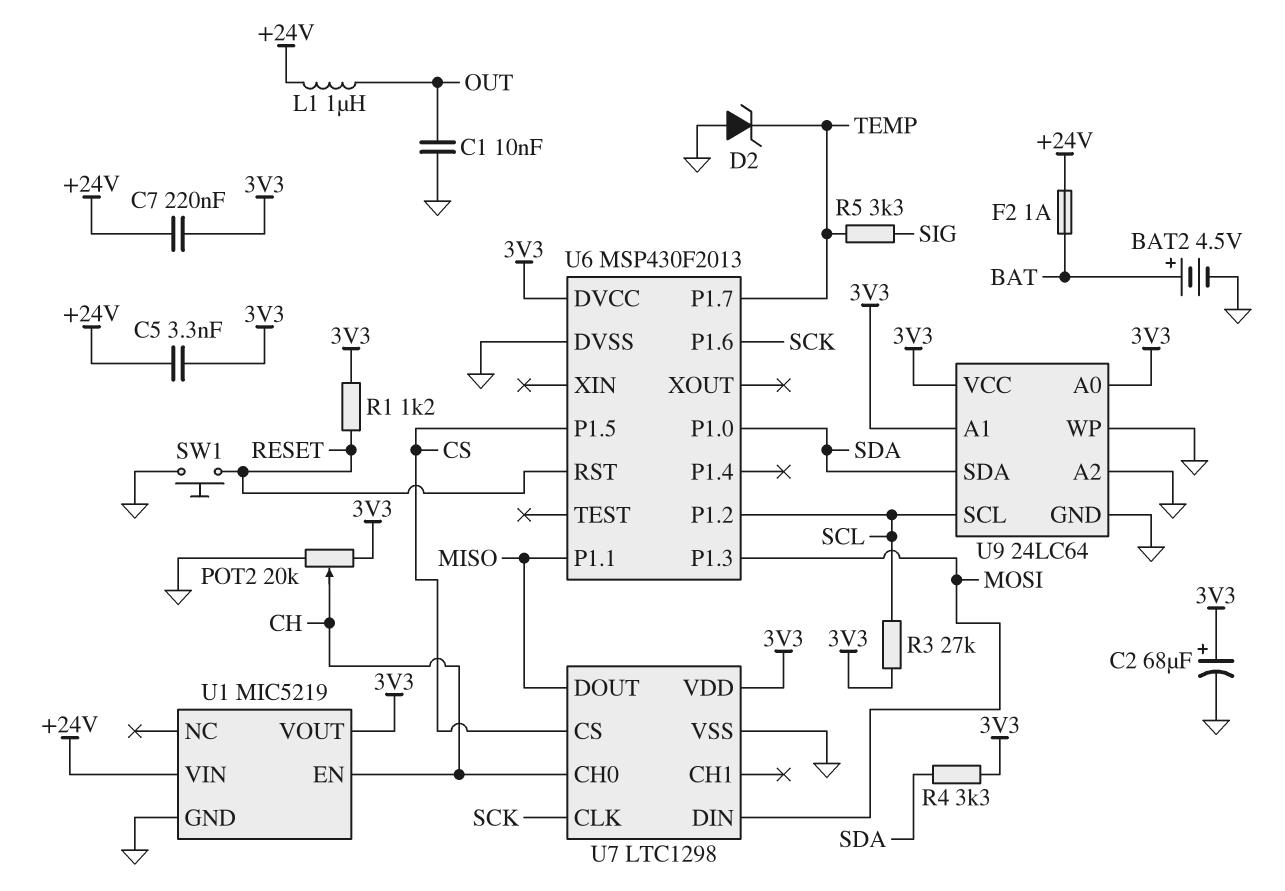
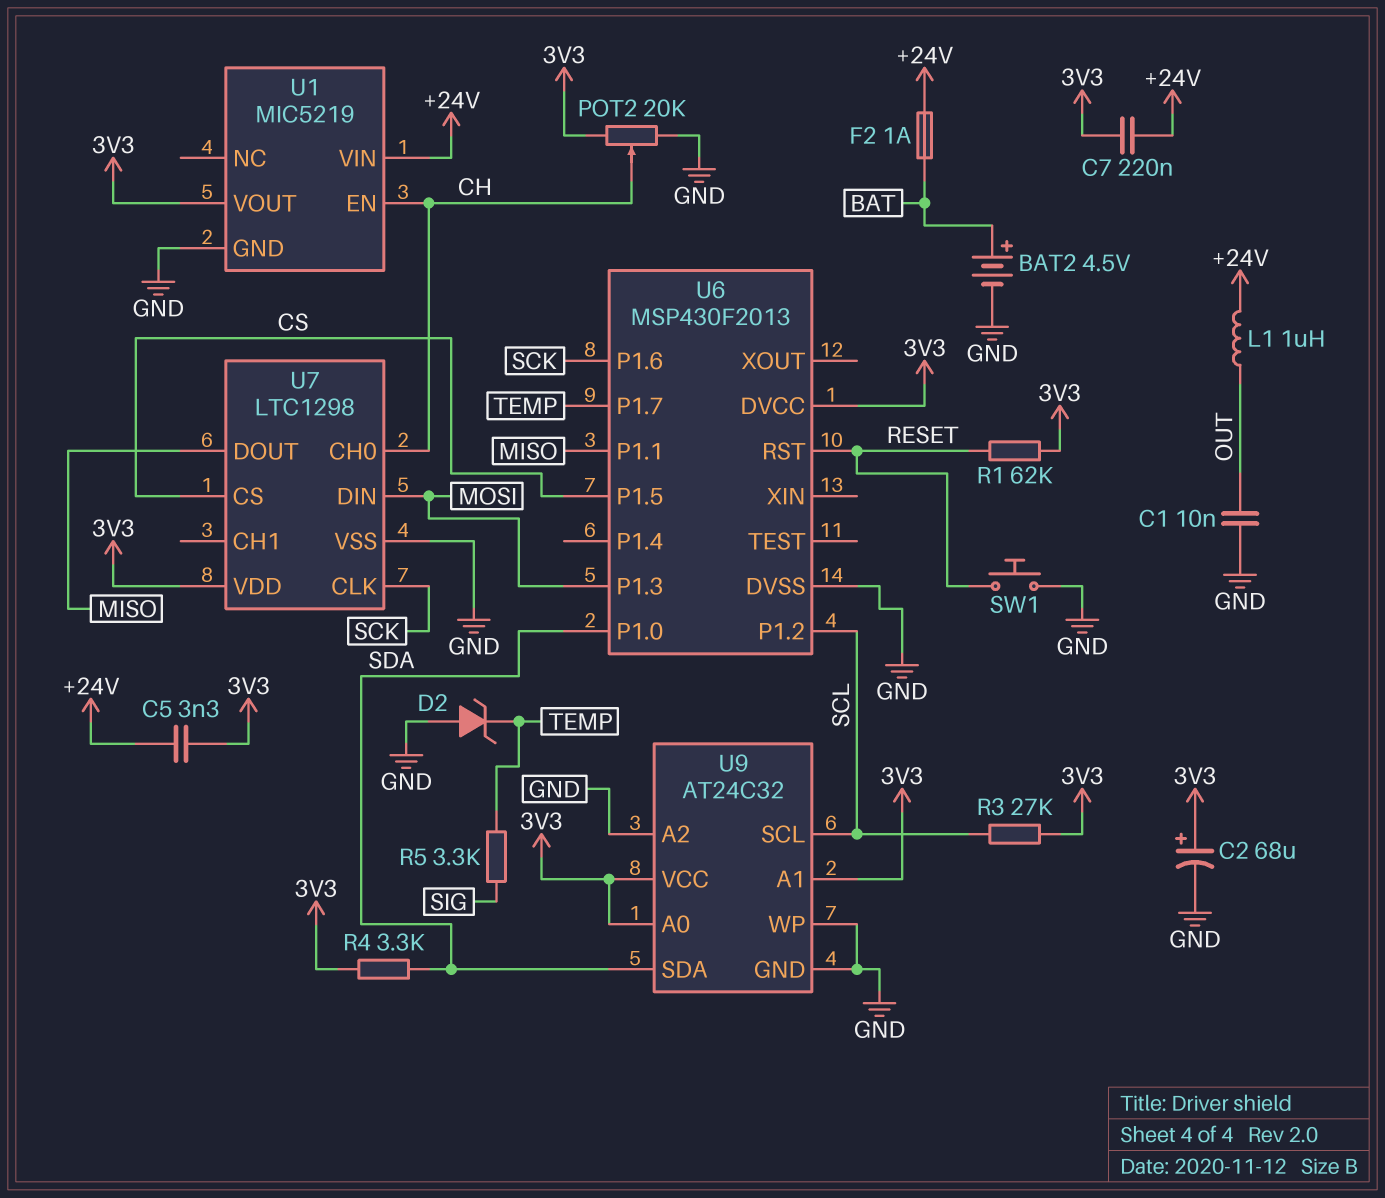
R1: 1.2k (3V3, RESET) -> 62k (3V3, RESET)
U9: 24LC64 -> AT24C32

